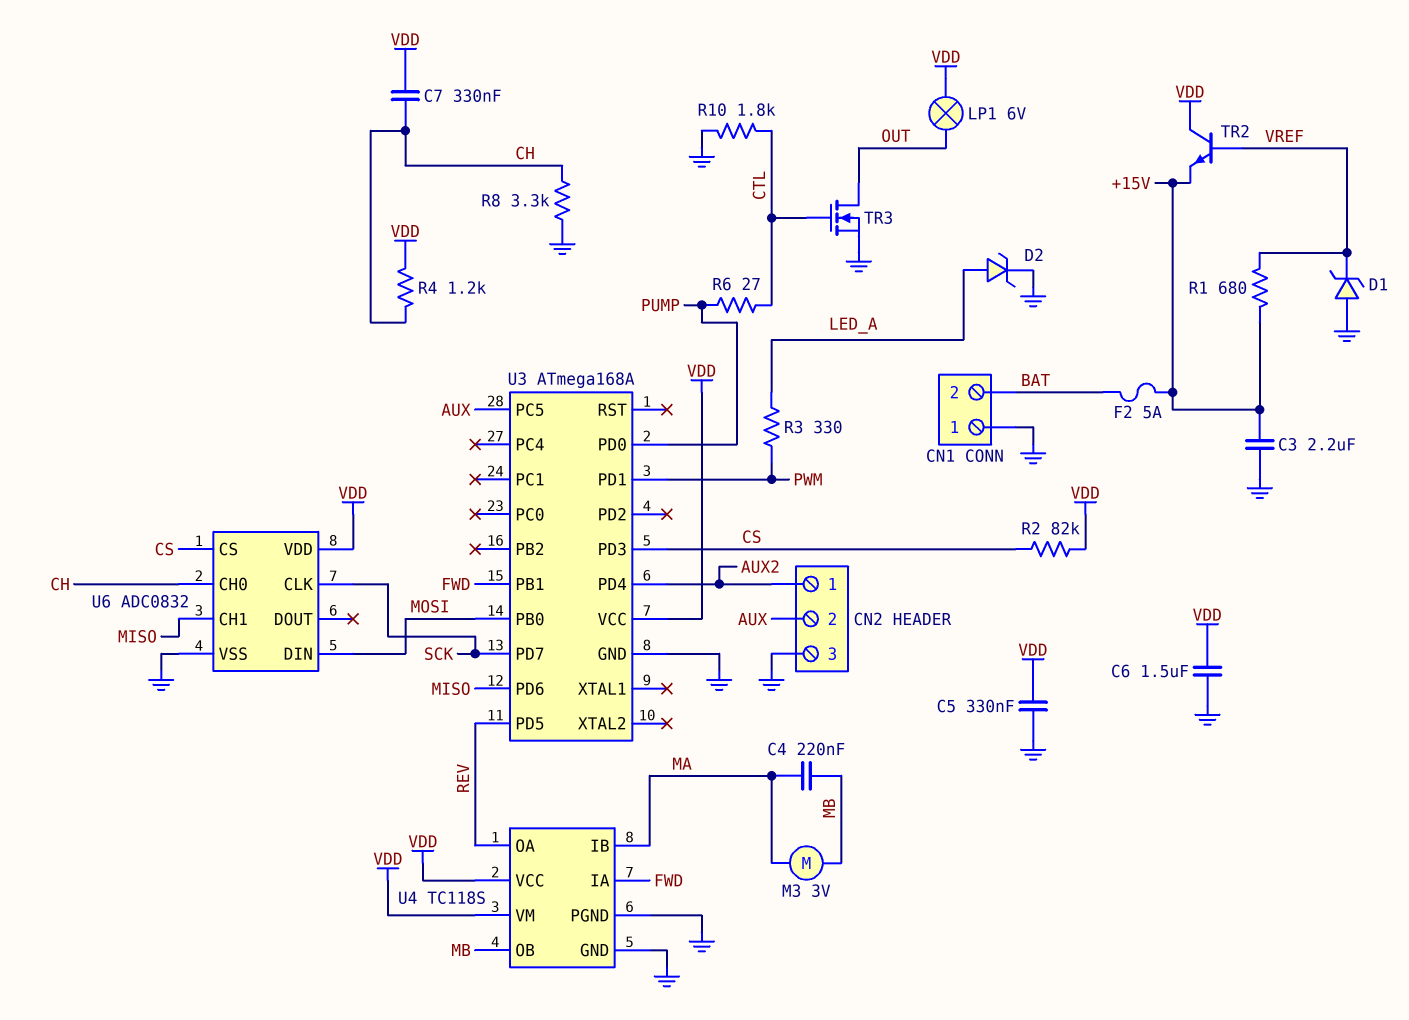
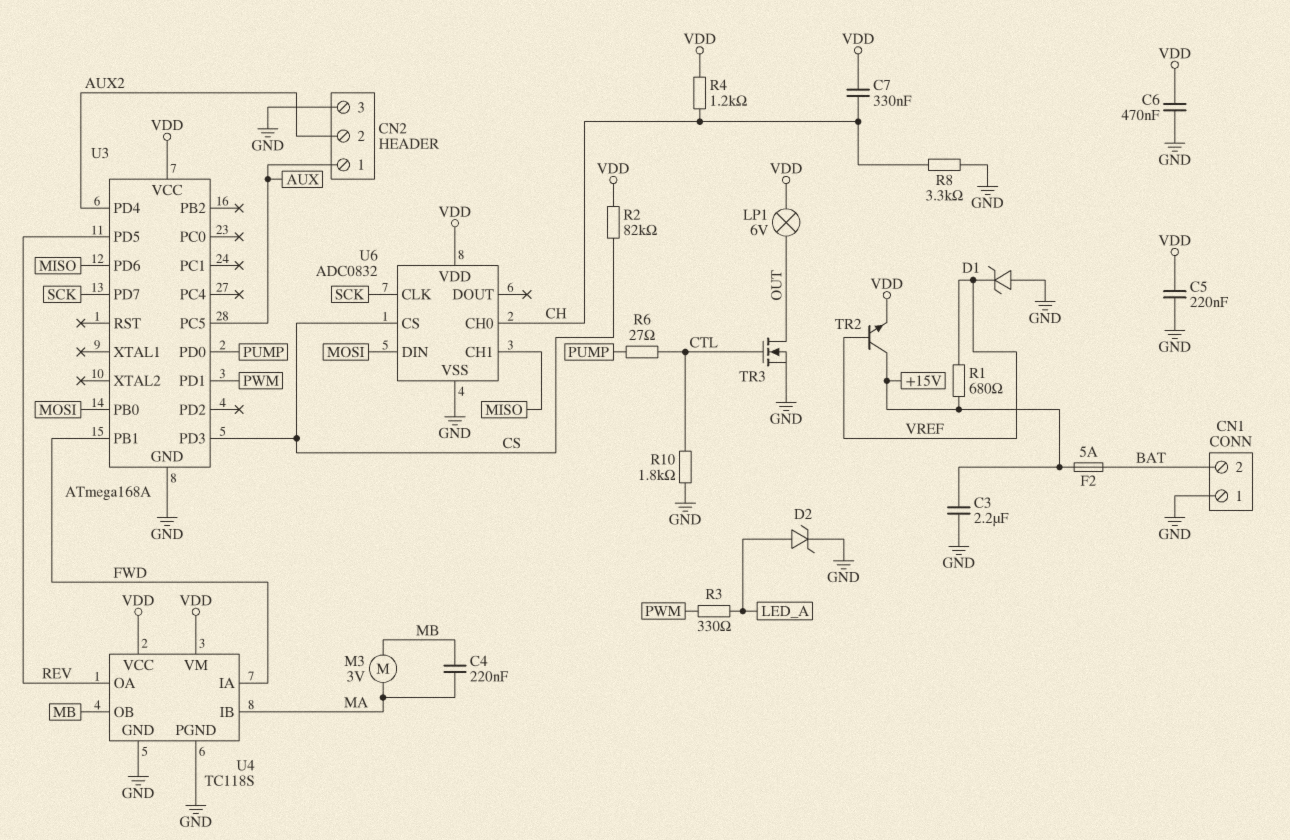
C5: 330nF (GND, VDD) -> 220nF (GND, VDD)
C6: 1.5uF (GND, VDD) -> 470nF (GND, VDD)
CN2 pin 1: AUX2 -> AUX
CN2 pin 2: AUX -> AUX2
TR2: NPN (B VREF, C VDD, E +15V) -> NPN (B VREF, C +15V, E VDD)

